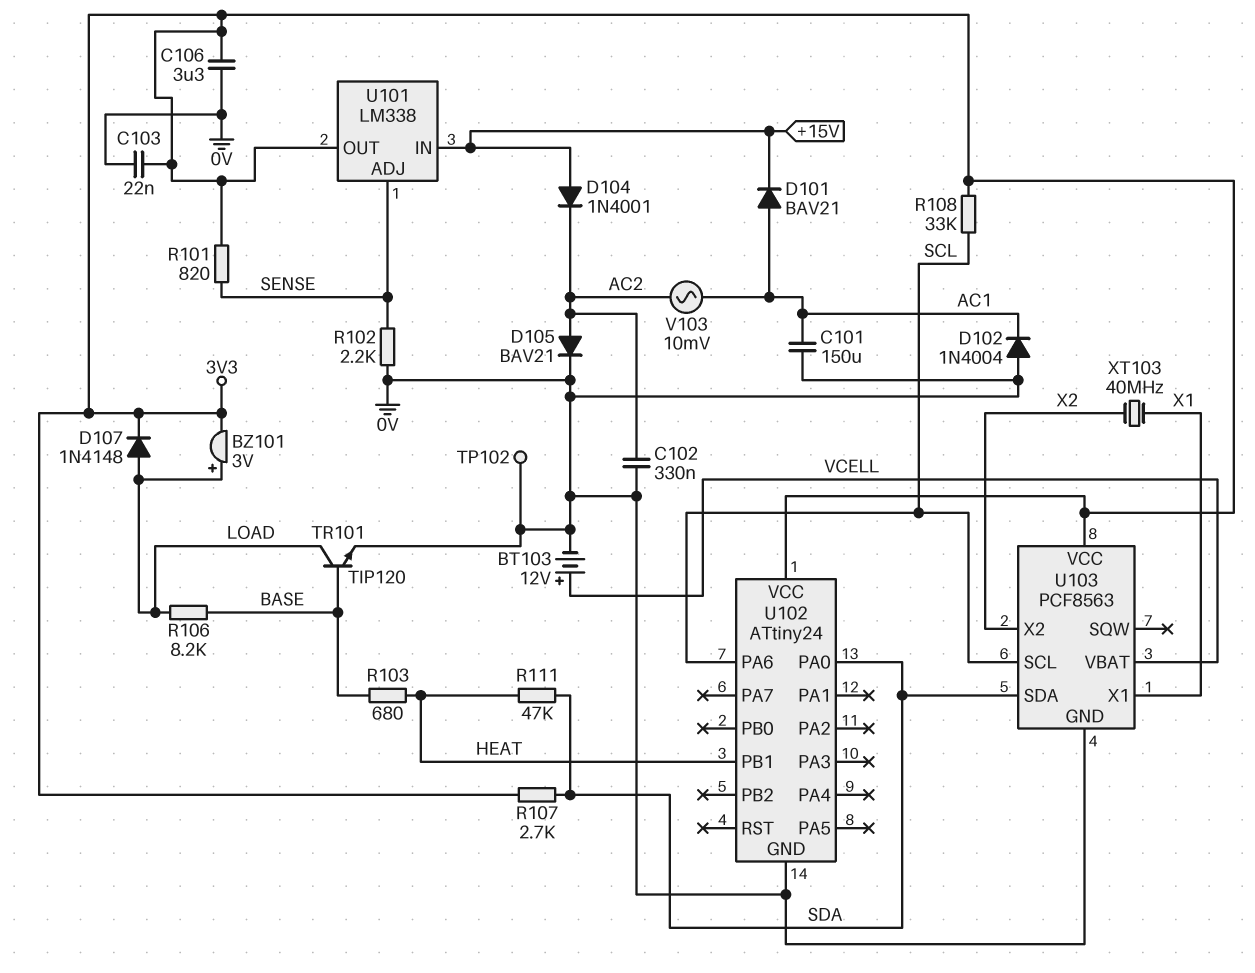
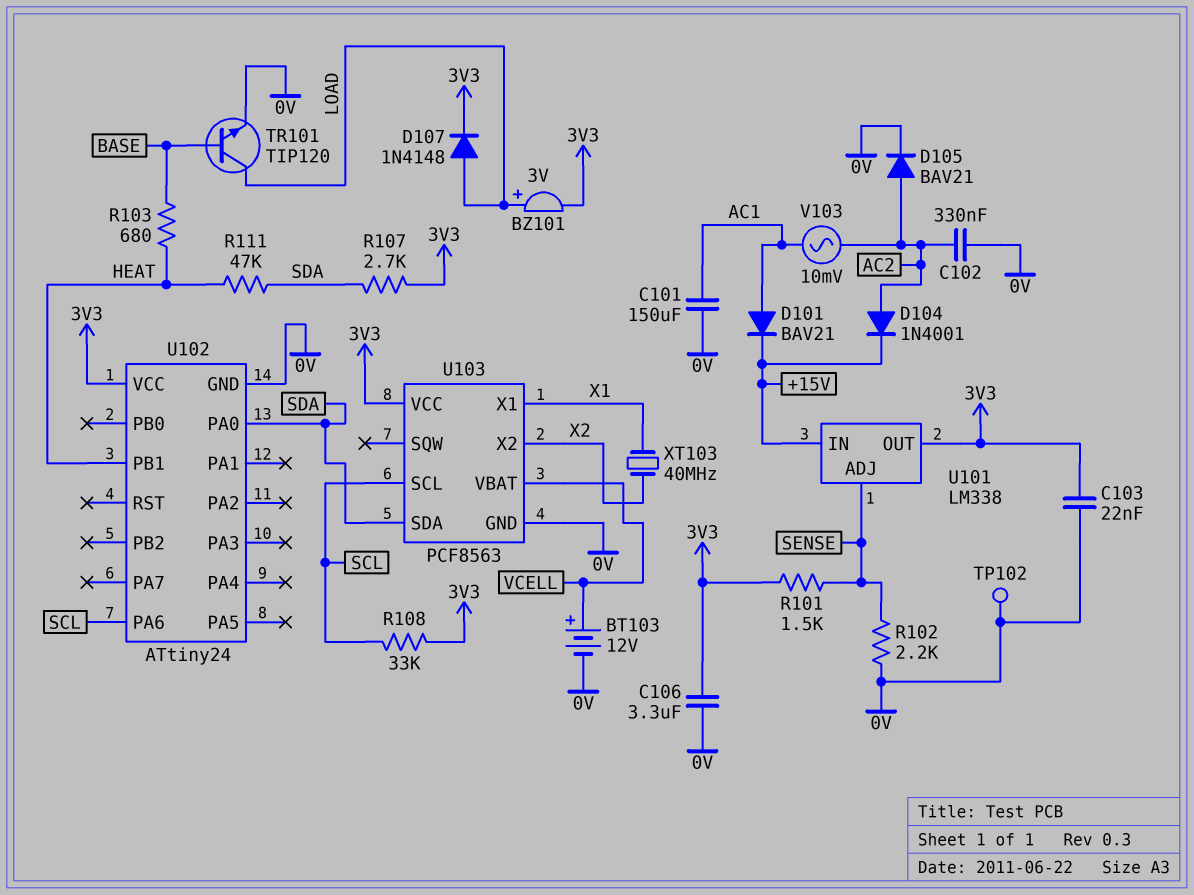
D102: diode 1N4004 (A 0V, K AC1) -> none
D104: diode 1N4001 (A +15V, K AC2) -> diode 1N4001 (A AC2, K +15V)
R101: 820 (3V3, SENSE) -> 1.5k (3V3, SENSE)
R106: 8.2k (BASE, LOAD) -> none

